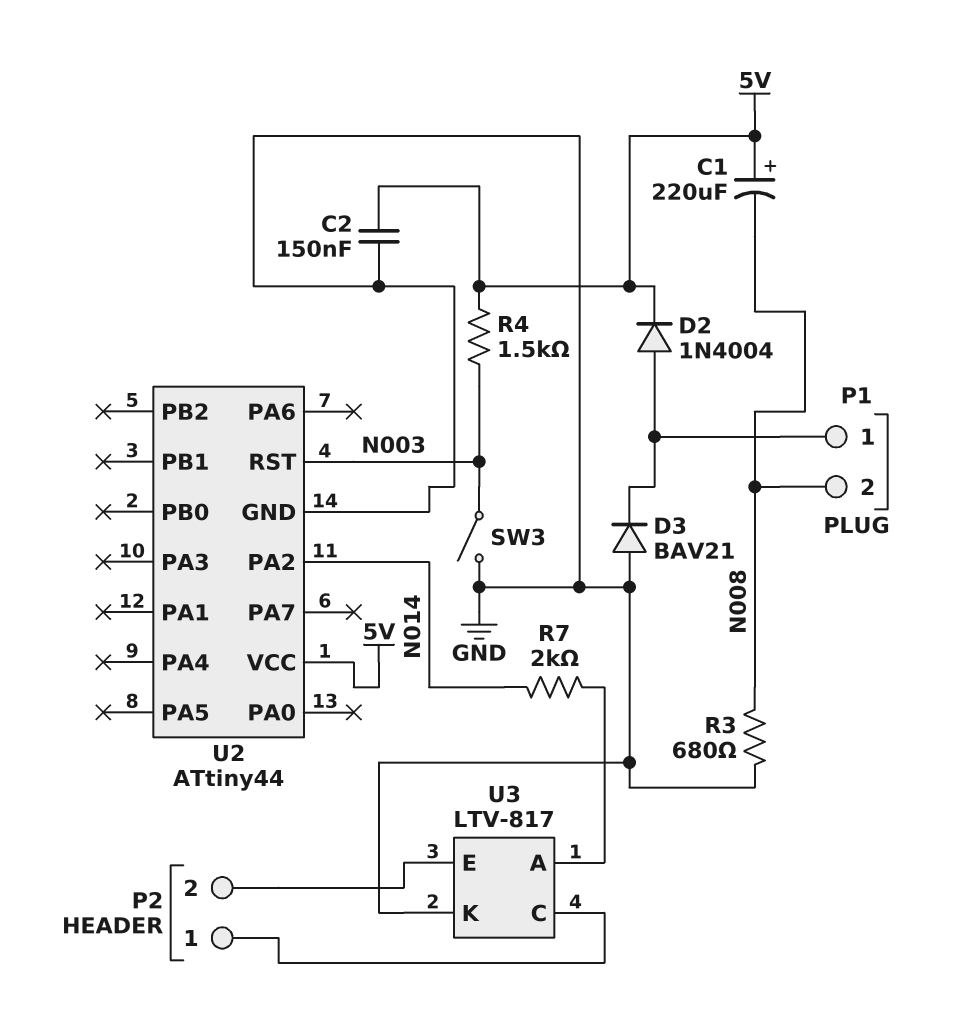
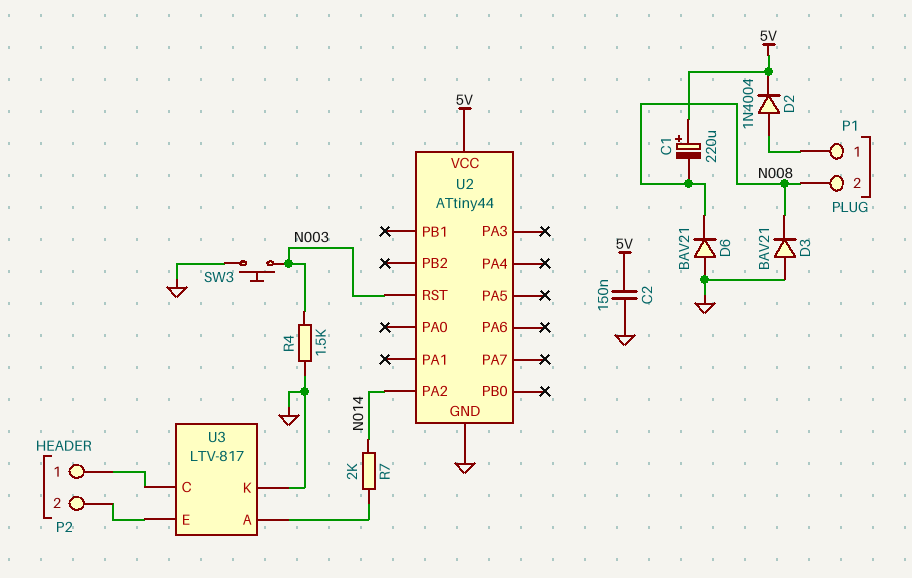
D3: diode BAV21 (A GND, K P1/1) -> diode BAV21 (A GND, K N008)
D6: none -> diode BAV21 (A GND, K N008)
R3: 680 (GND, N008) -> none
R4: 1.5k (5V, N003) -> 1.5k (GND, N003)
SW3: switch (GND, N003) -> button (GND, N003)

